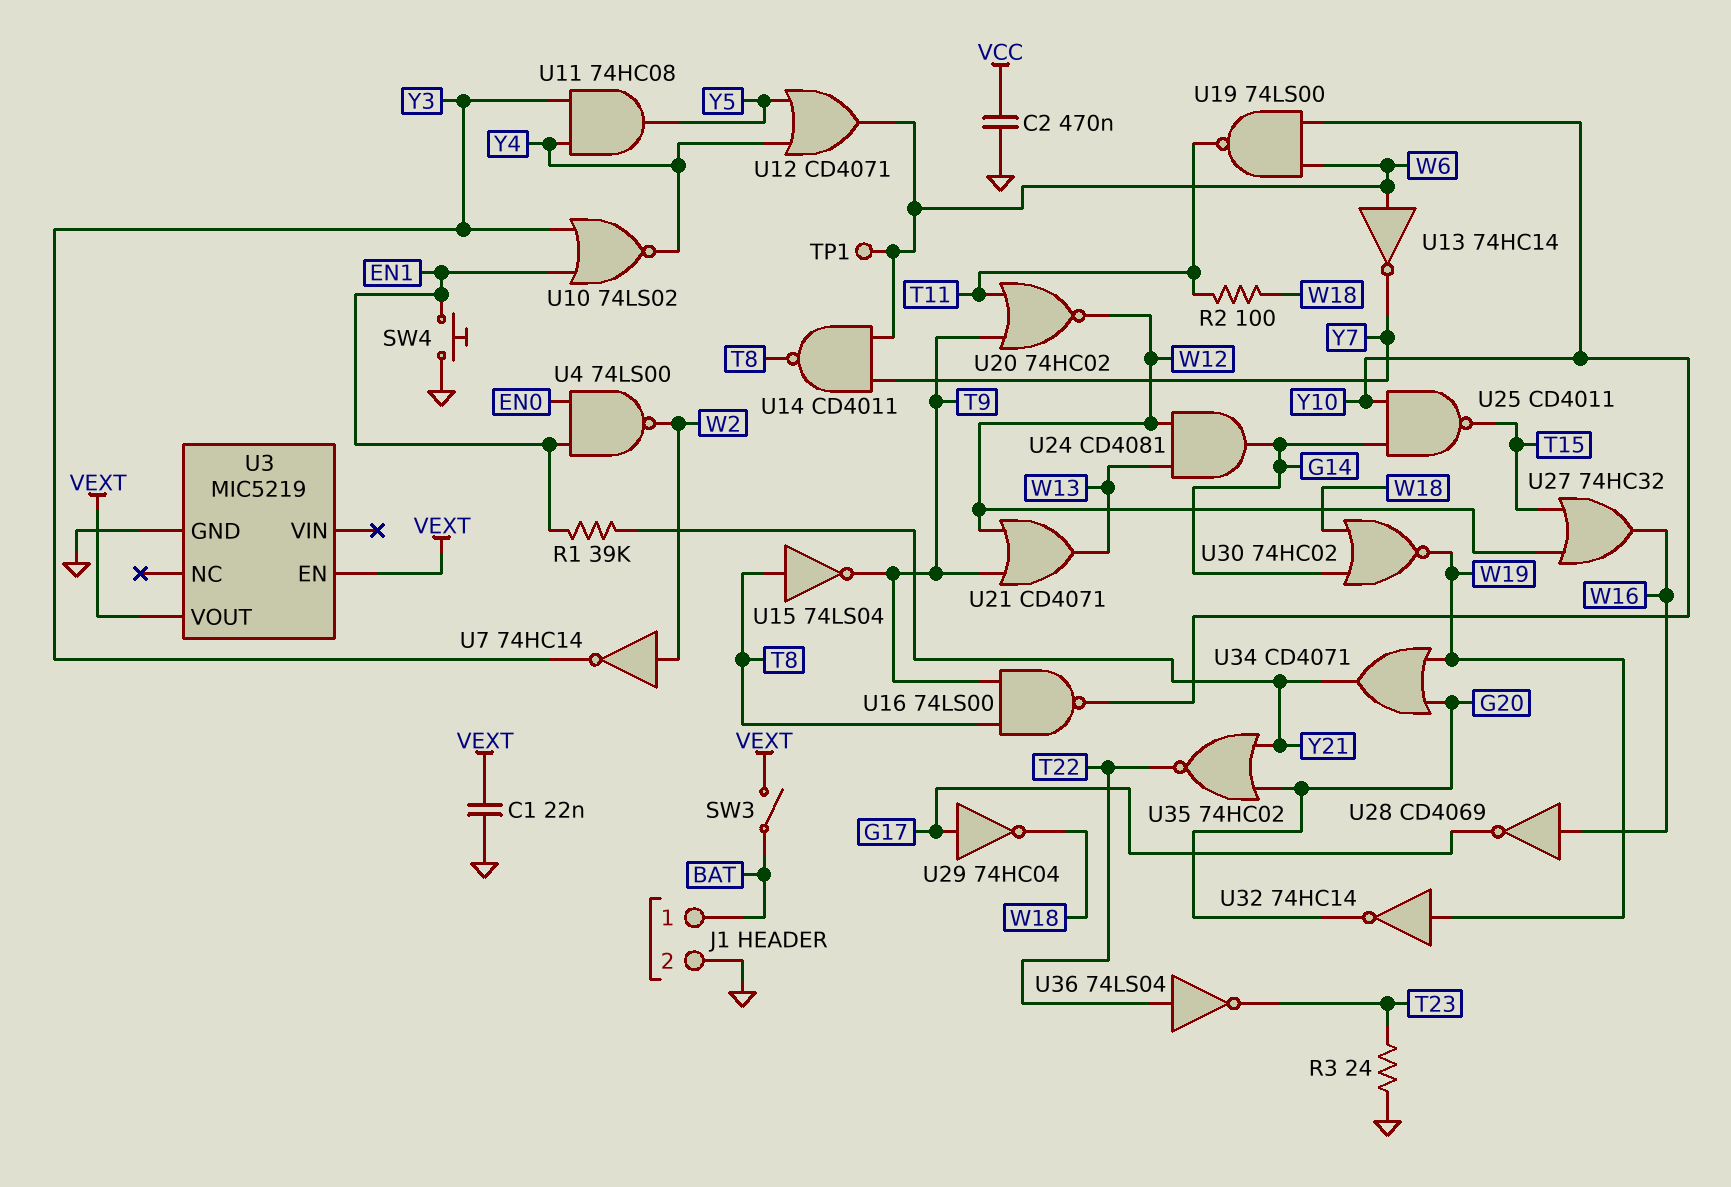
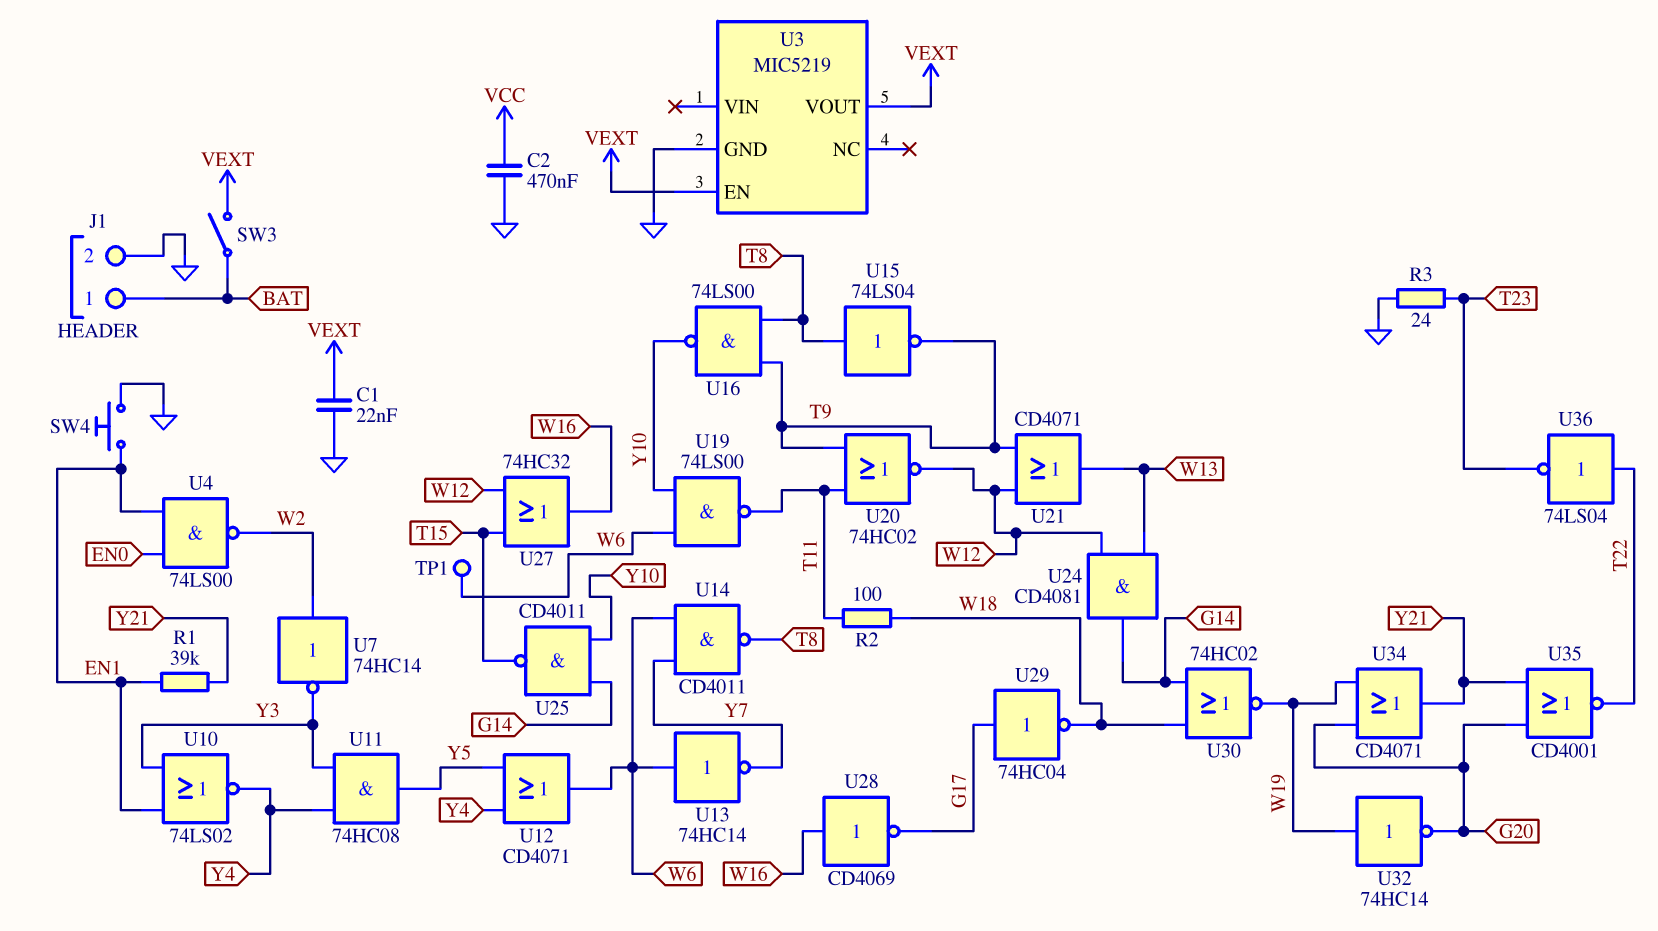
U35: NOR 74HC02 (in G20, in Y21, out T22) -> NOR CD4001 (in G20, in Y21, out T22)

